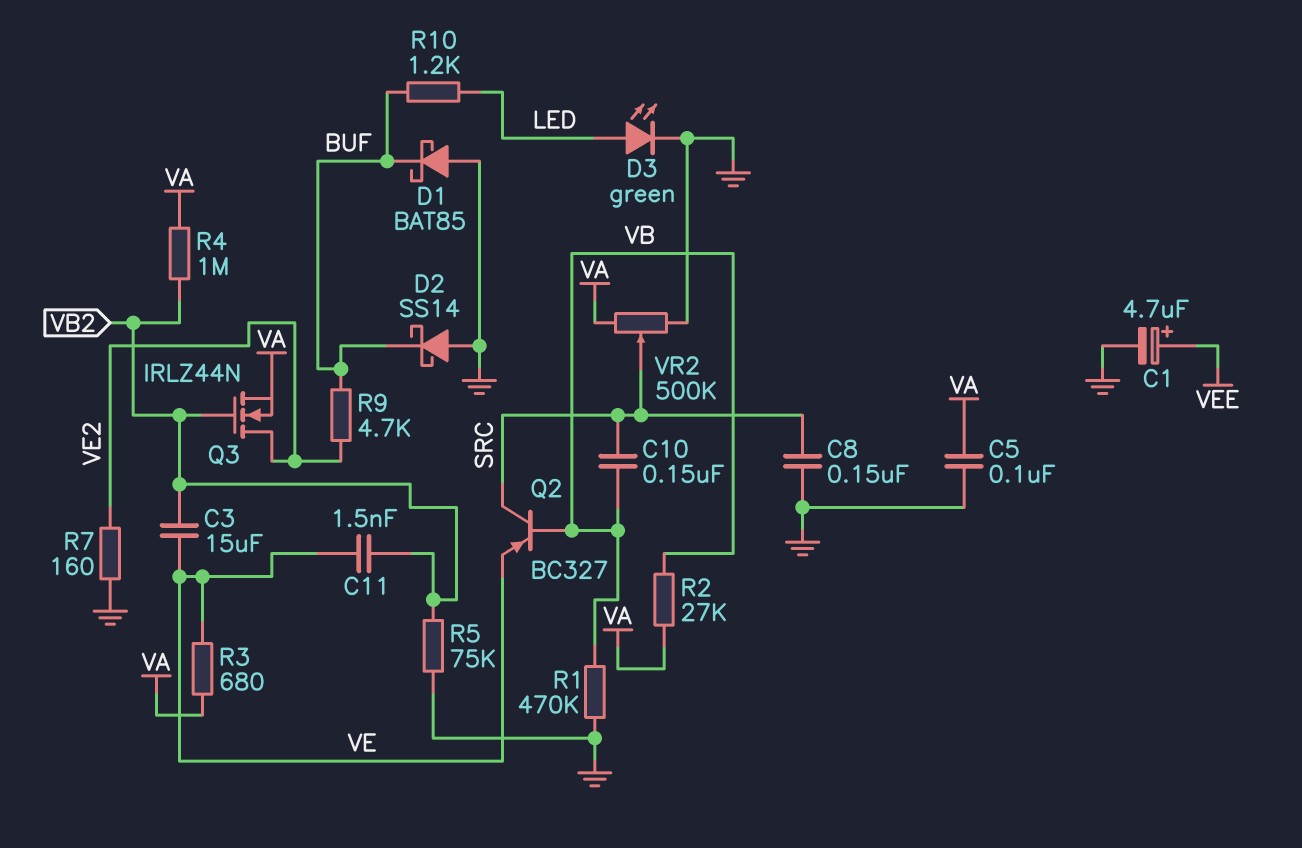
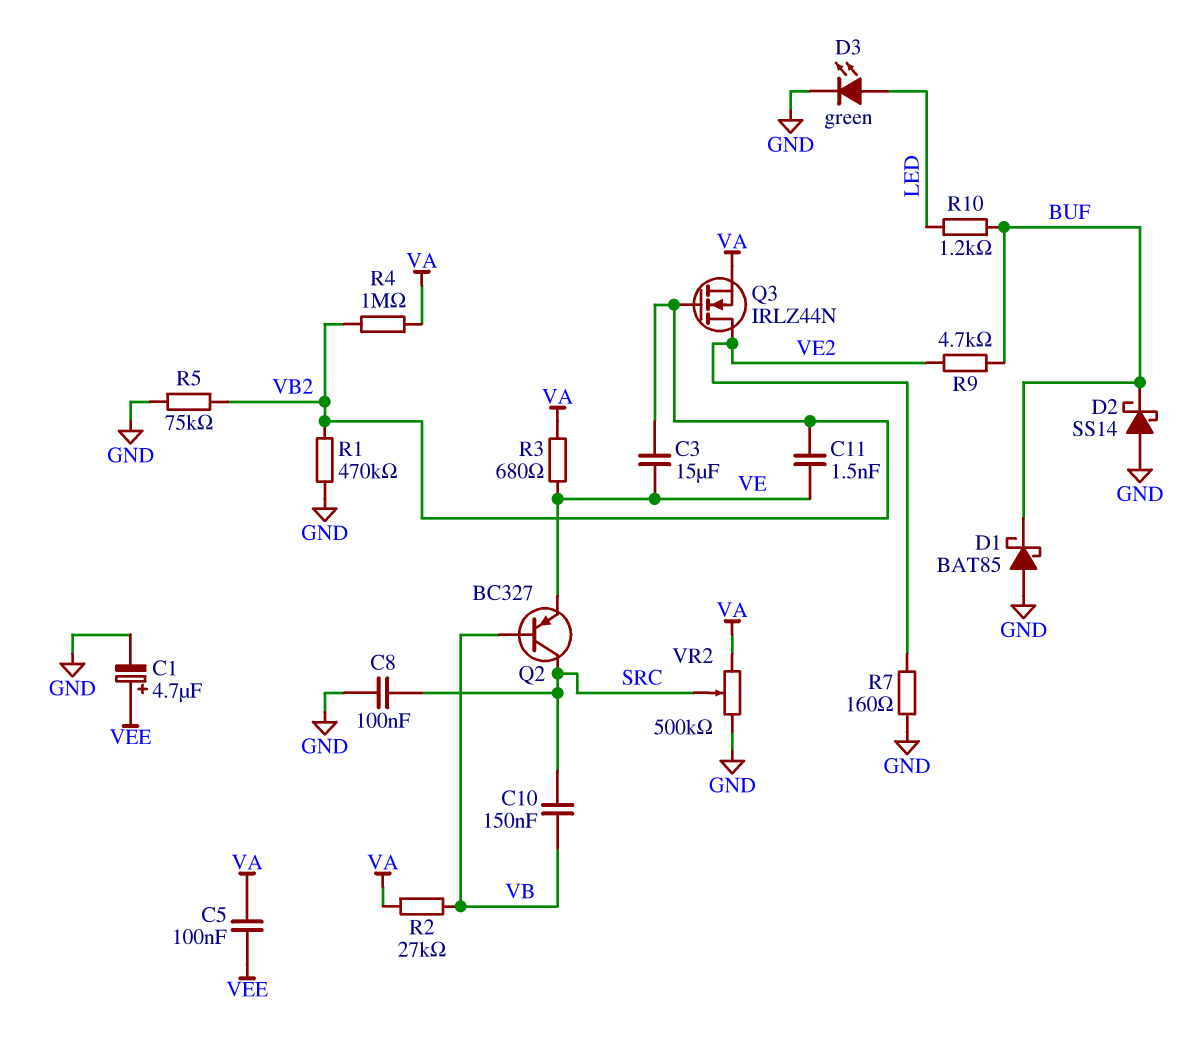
C5: 100nF (GND, VA) -> 100nF (VA, VEE)
C8: 150nF (GND, SRC) -> 100nF (GND, SRC)
R1: 470k (GND, VB) -> 470k (GND, VB2)

